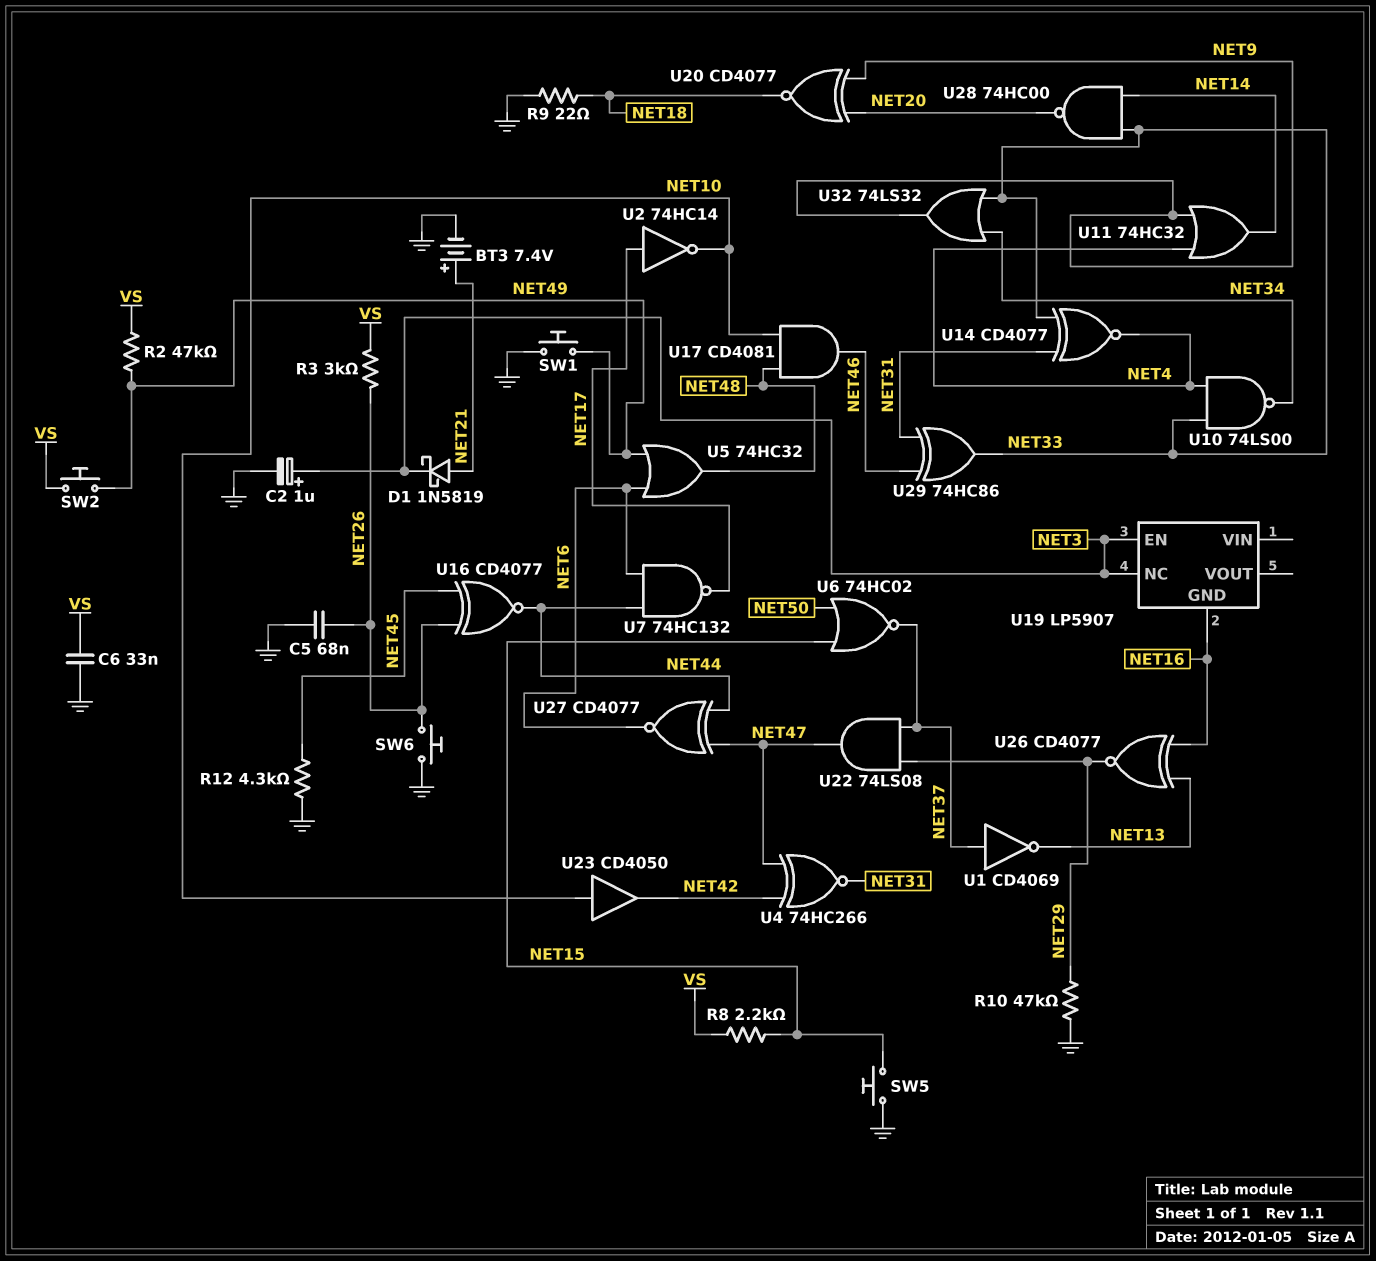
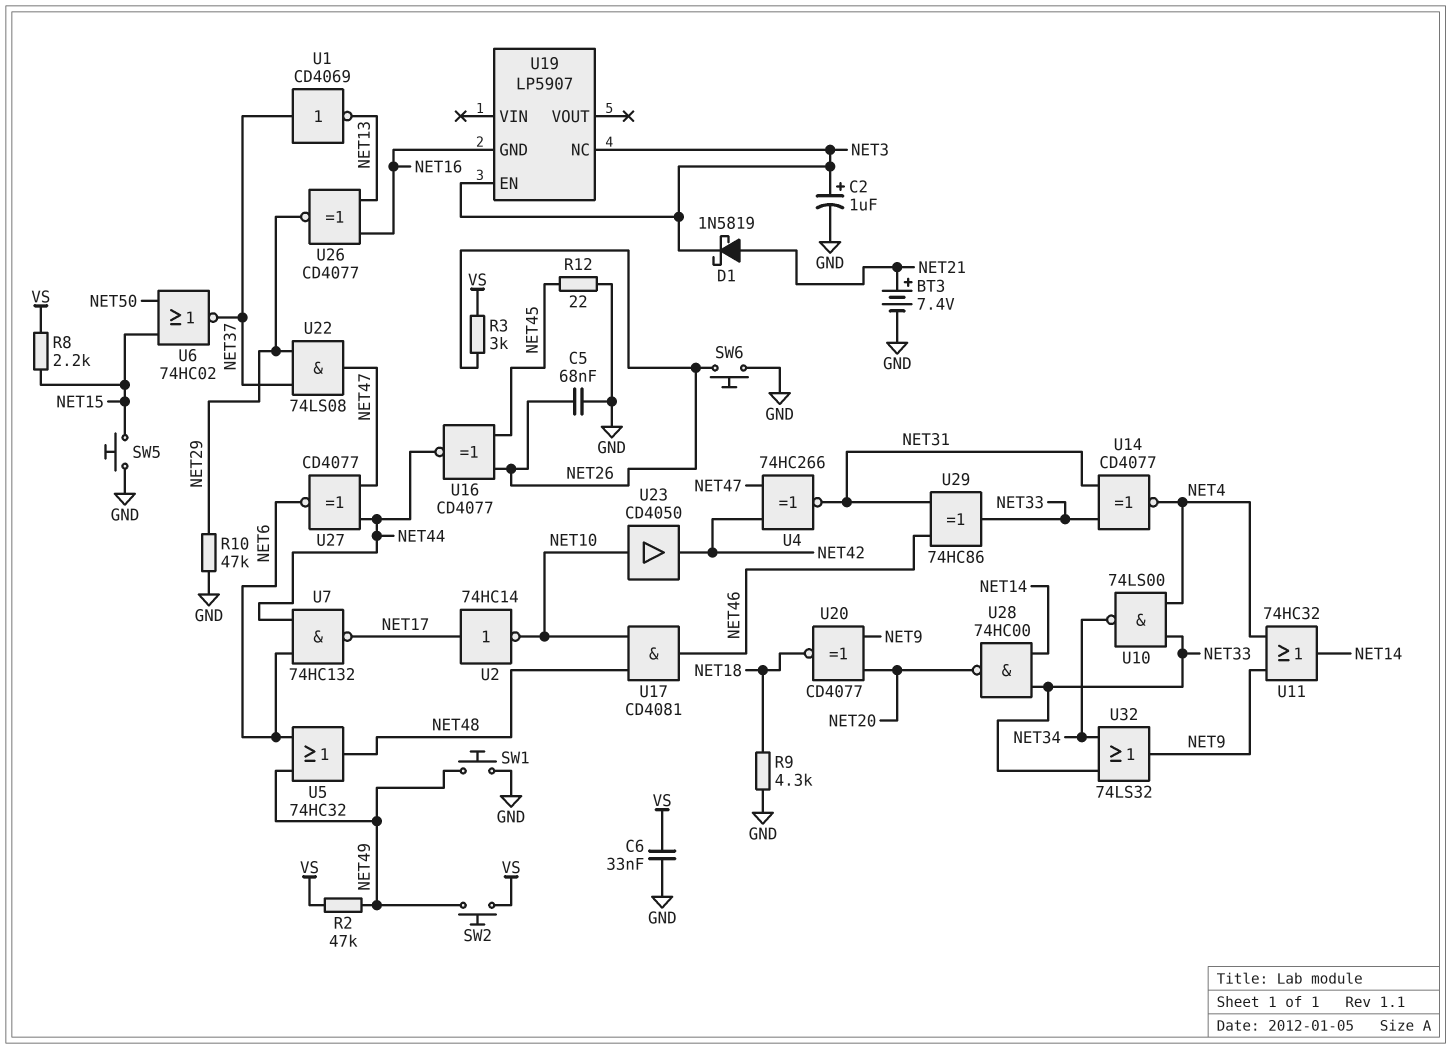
R9: 22 (GND, NET18) -> 4.3k (GND, NET18)
R12: 4.3k (GND, NET45) -> 22 (GND, NET45)

